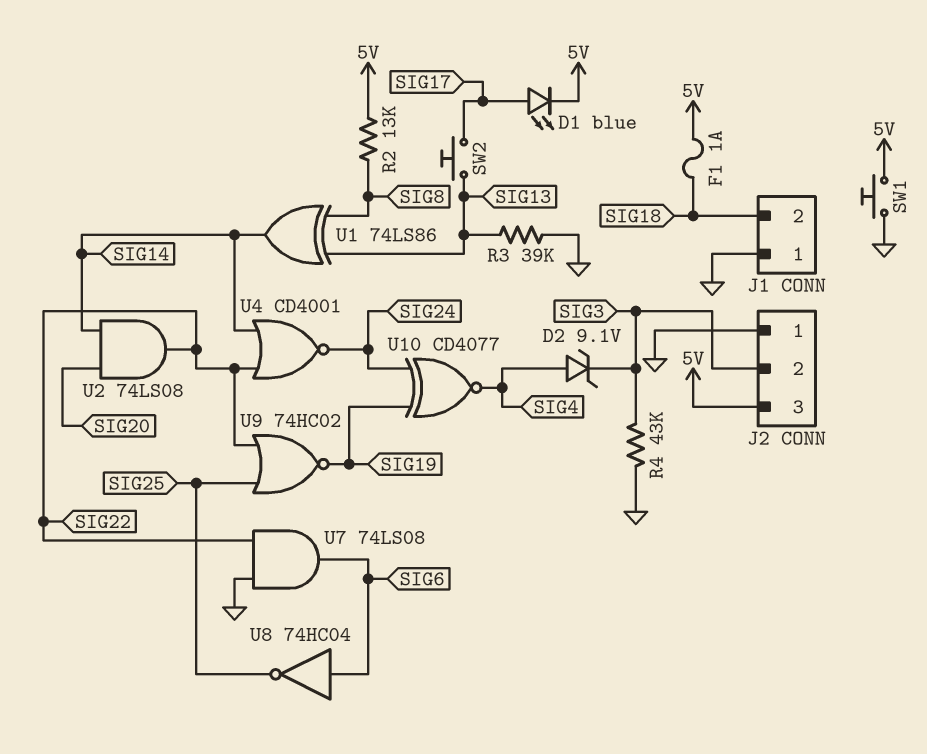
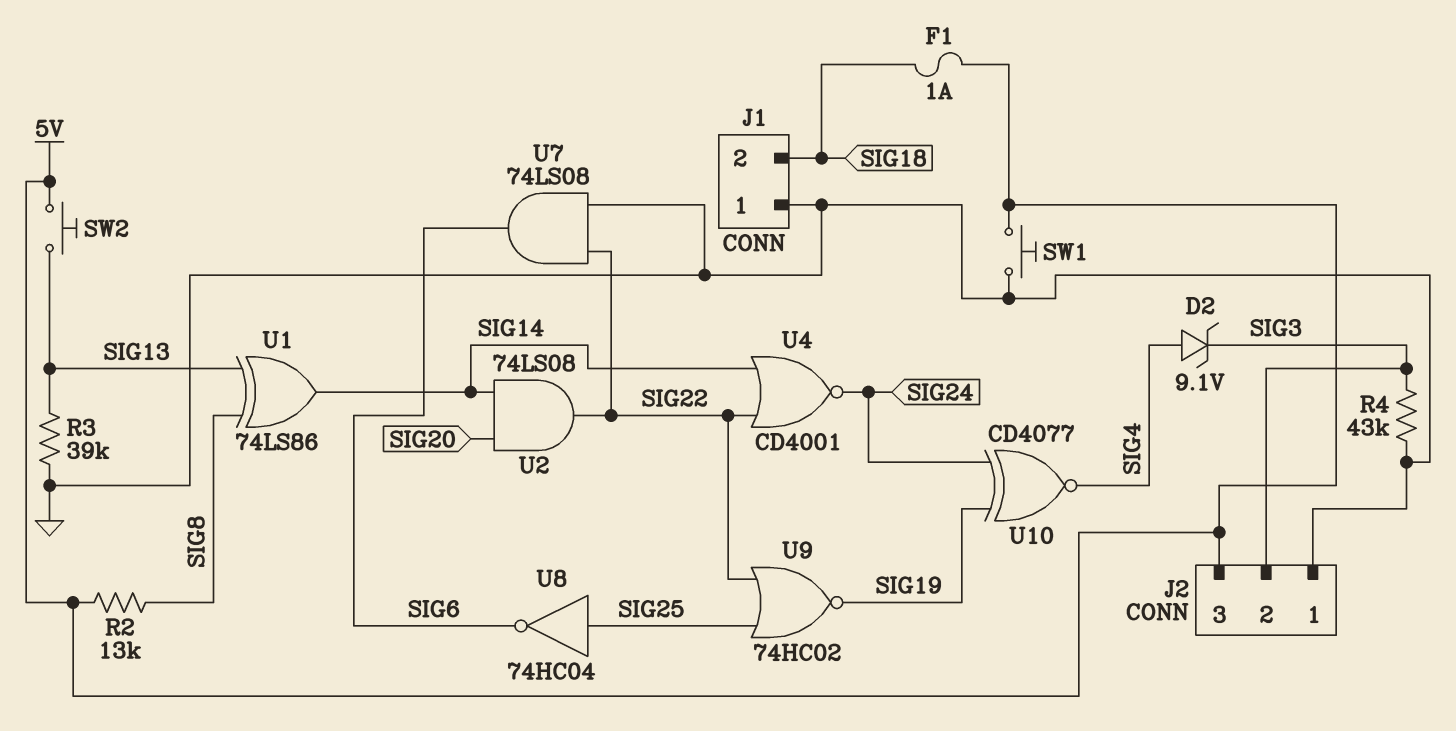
D1: LED blue (A SIG17, K 5V) -> none
SW2: button (SIG13, SIG17) -> button (5V, SIG13)
U8: NOT 74HC04 (in SIG6, out SIG25) -> NOT 74HC04 (in SIG25, out SIG6)

